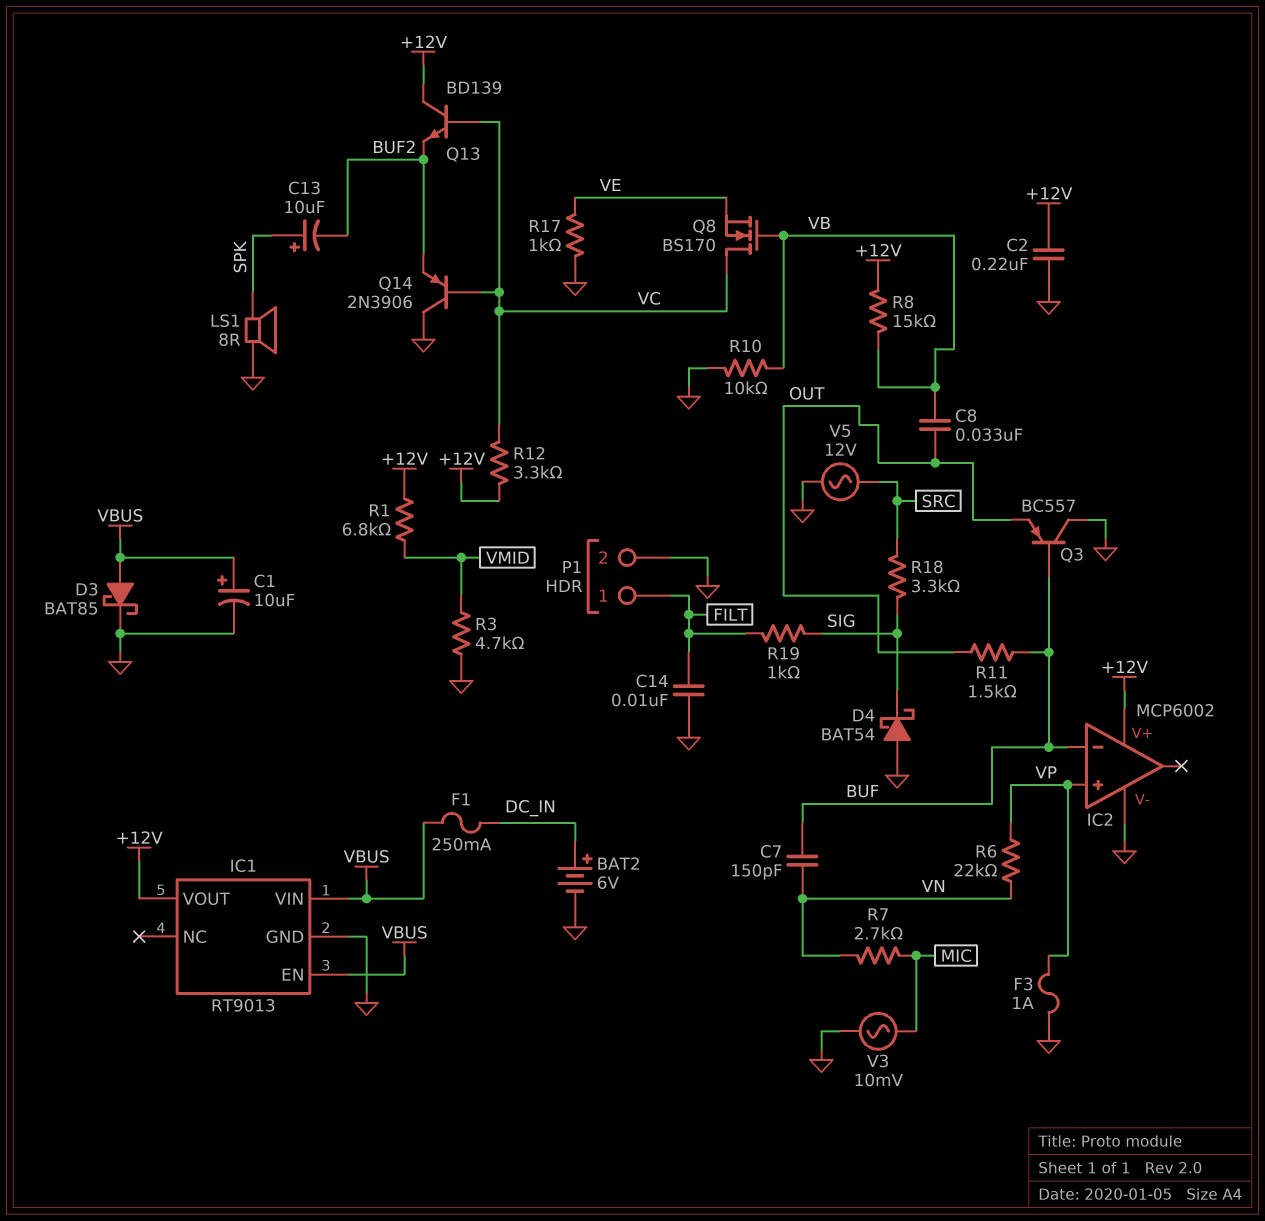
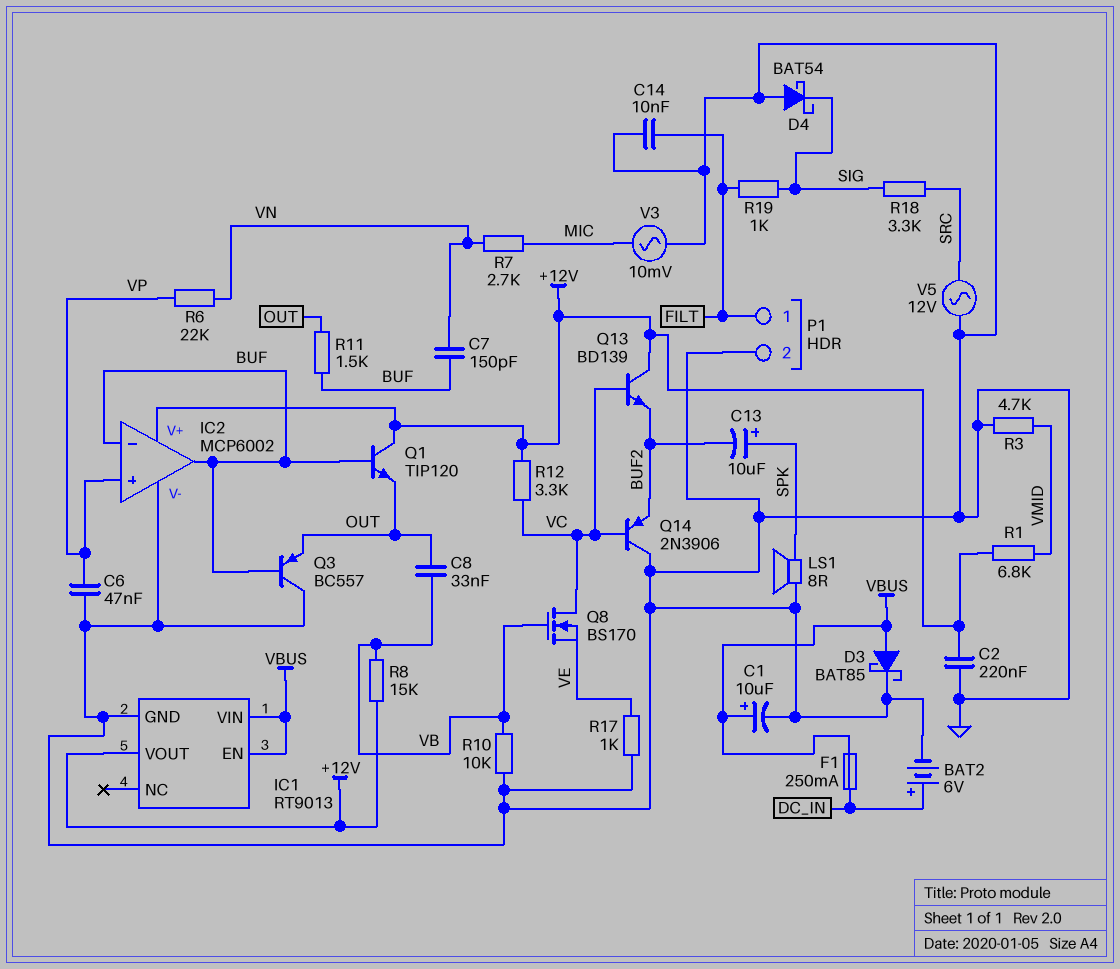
C6: none -> 47nF (GND, VP)
F3: 1A (GND, VP) -> none
IC2 pin out: none -> BUF
Q1: none -> NPN TIP120 (B BUF, C +12V, E OUT)

